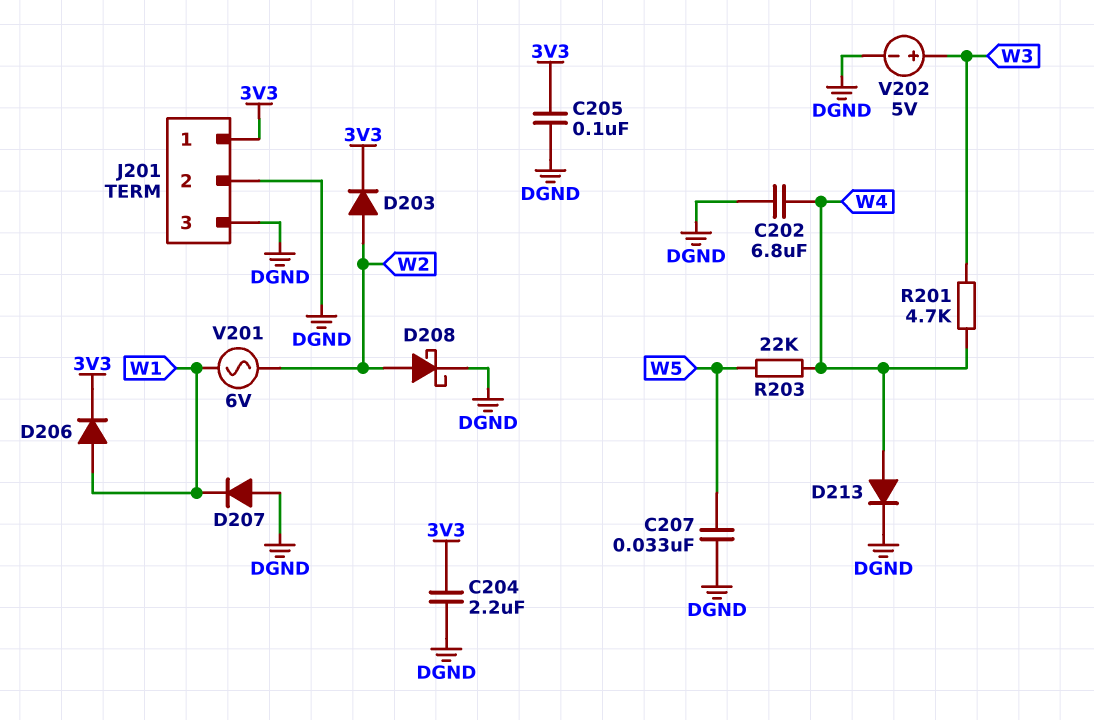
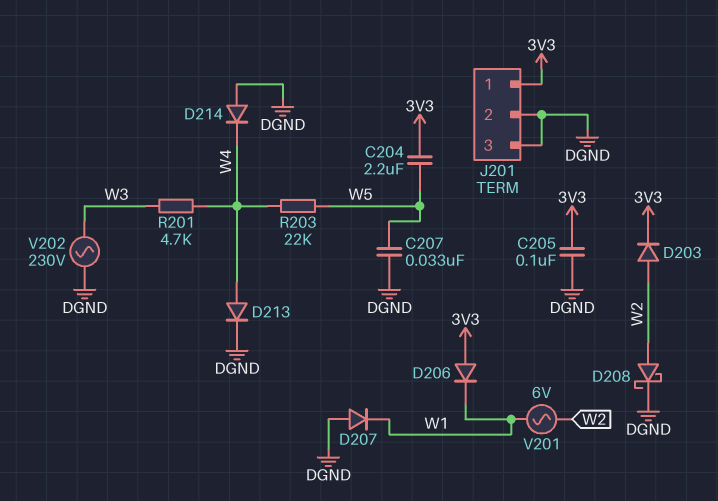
C202: 6.8uF (DGND, W4) -> none
C204: 2.2uF (3V3, DGND) -> 2.2uF (3V3, W5)
D206: diode (A W1, K 3V3) -> diode (A 3V3, K W1)
D214: none -> diode (A DGND, K W4)
V202: 5V (plus W3, minus DGND) -> AC 230V (DGND, W3)

